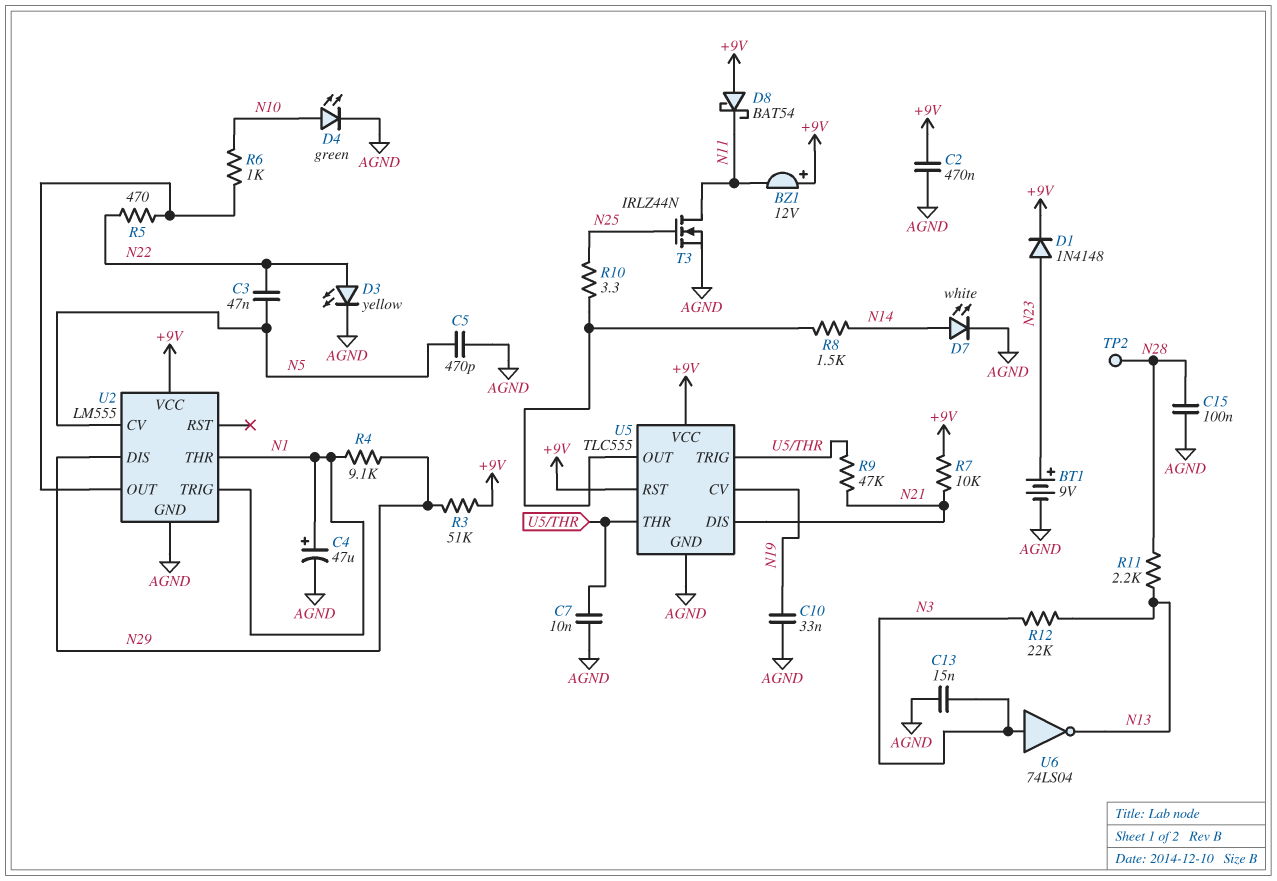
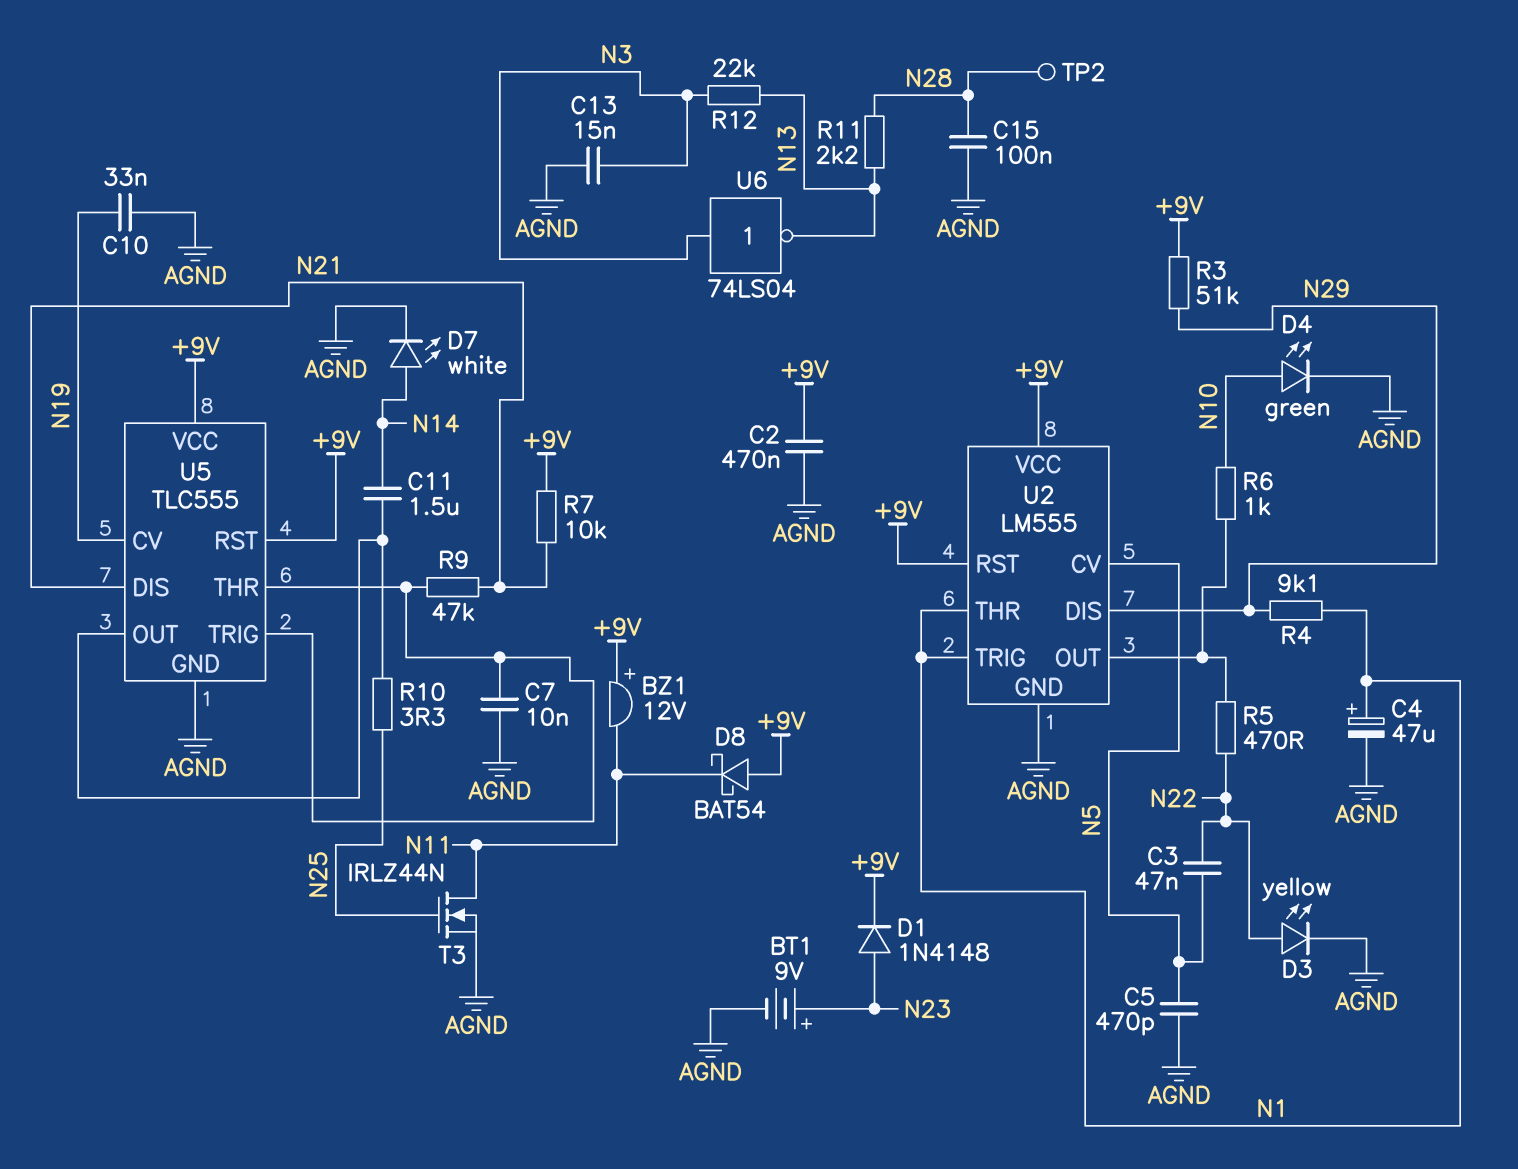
C11: none -> 1.5uF (N14, U5/OUT)
R8: 1.5k (N14, U5/OUT) -> none
U2 pin RST: none -> +9V

